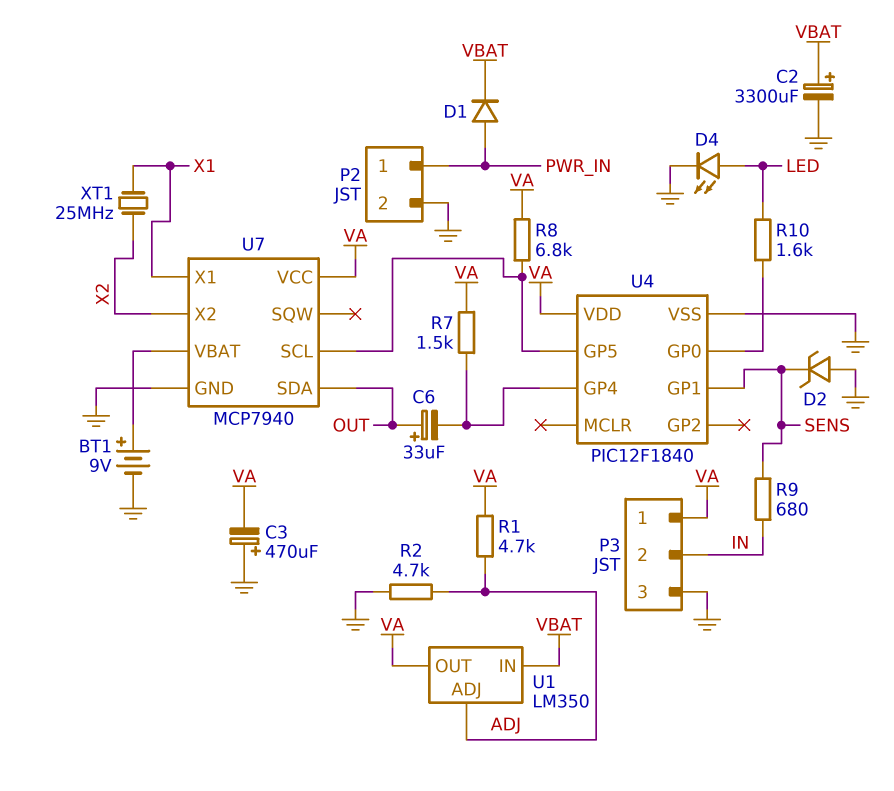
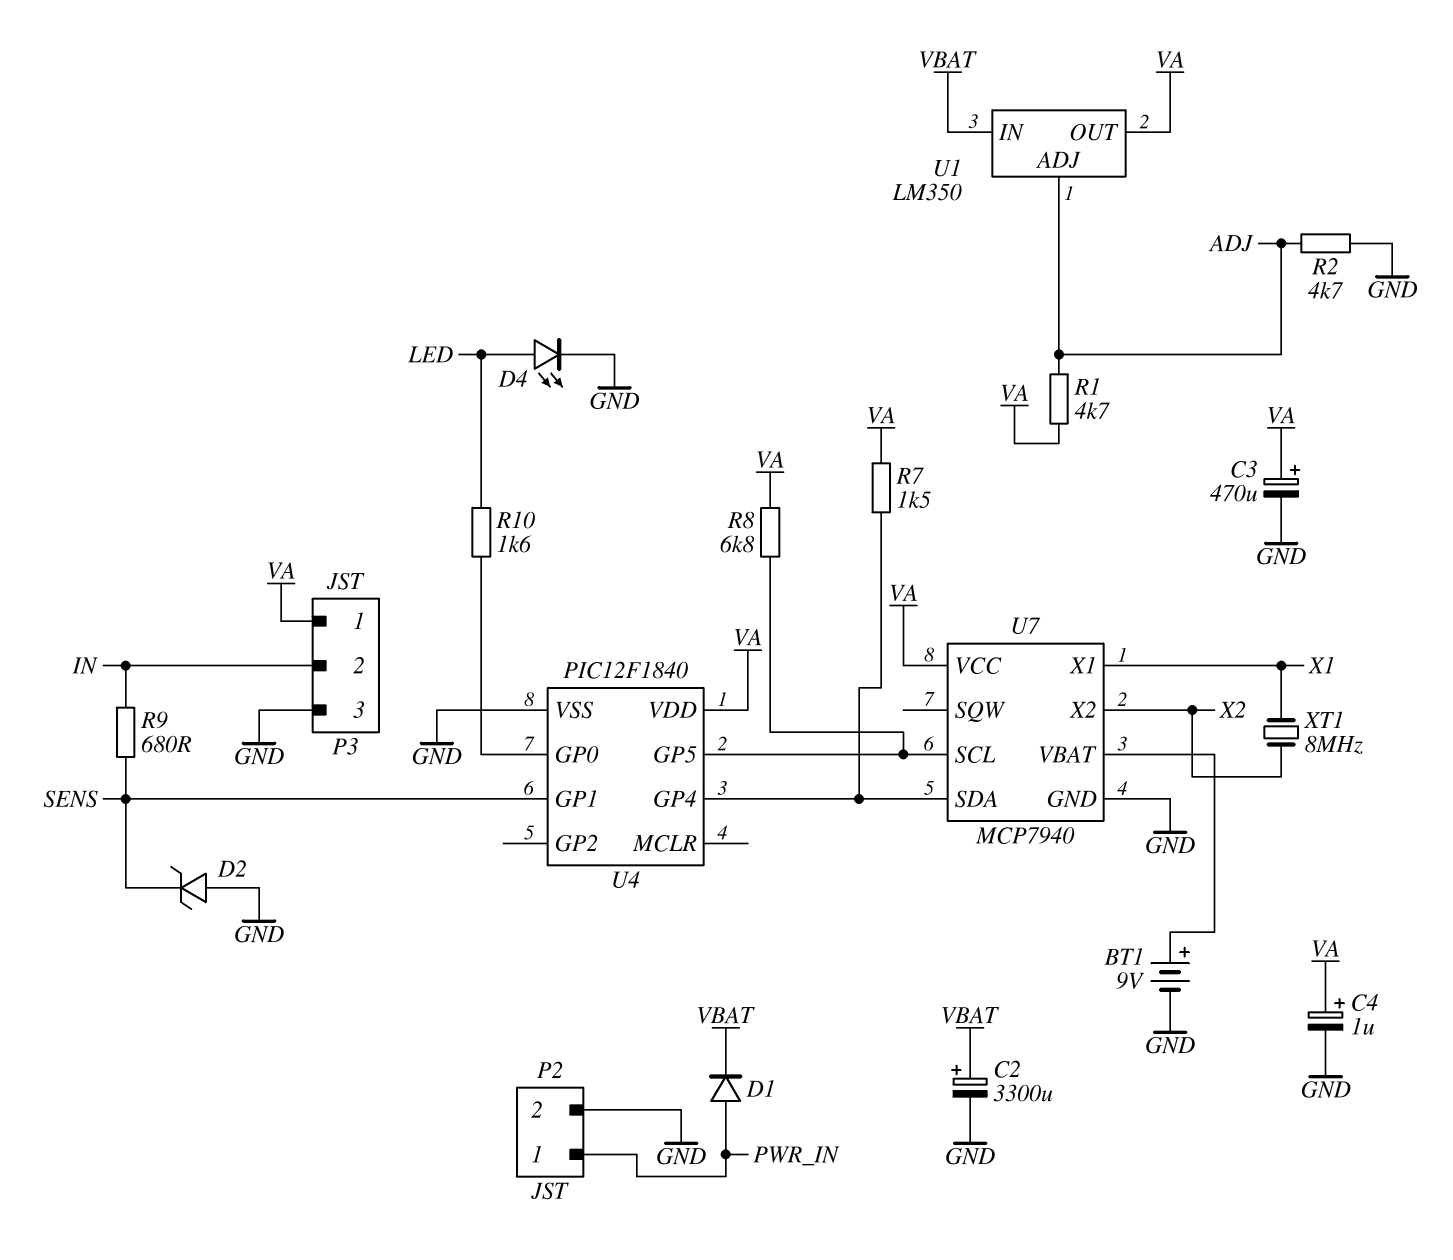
C3: 470uF (plus GND, minus VA) -> 470uF (plus VA, minus GND)
C4: none -> 1uF (plus VA, minus GND)
C6: 33uF (plus OUT, minus U4/GP4) -> none
U7 pin SDA: OUT -> U4/GP4
XT1: 25MHz (X1, X2) -> 8MHz (X1, X2)

